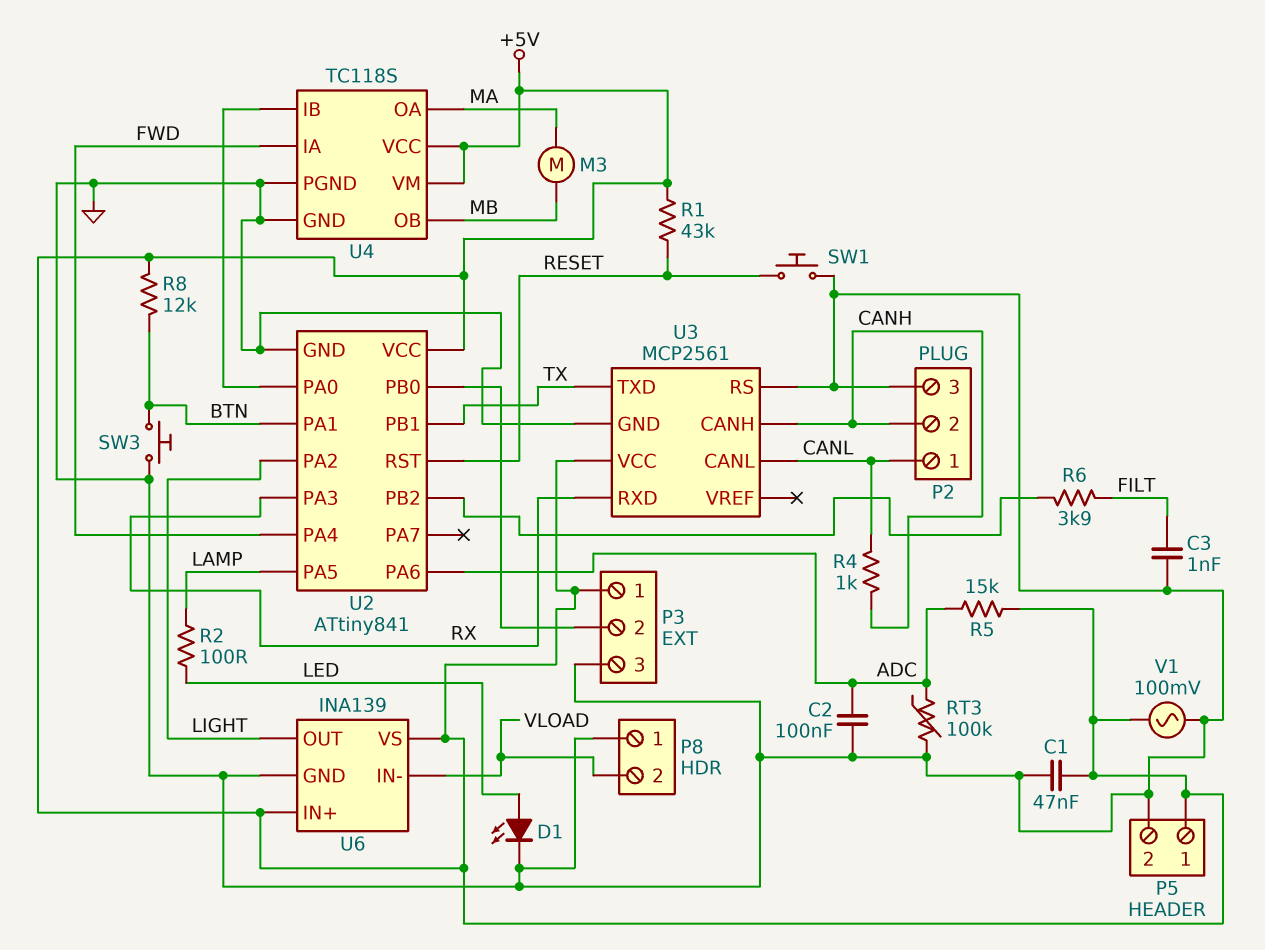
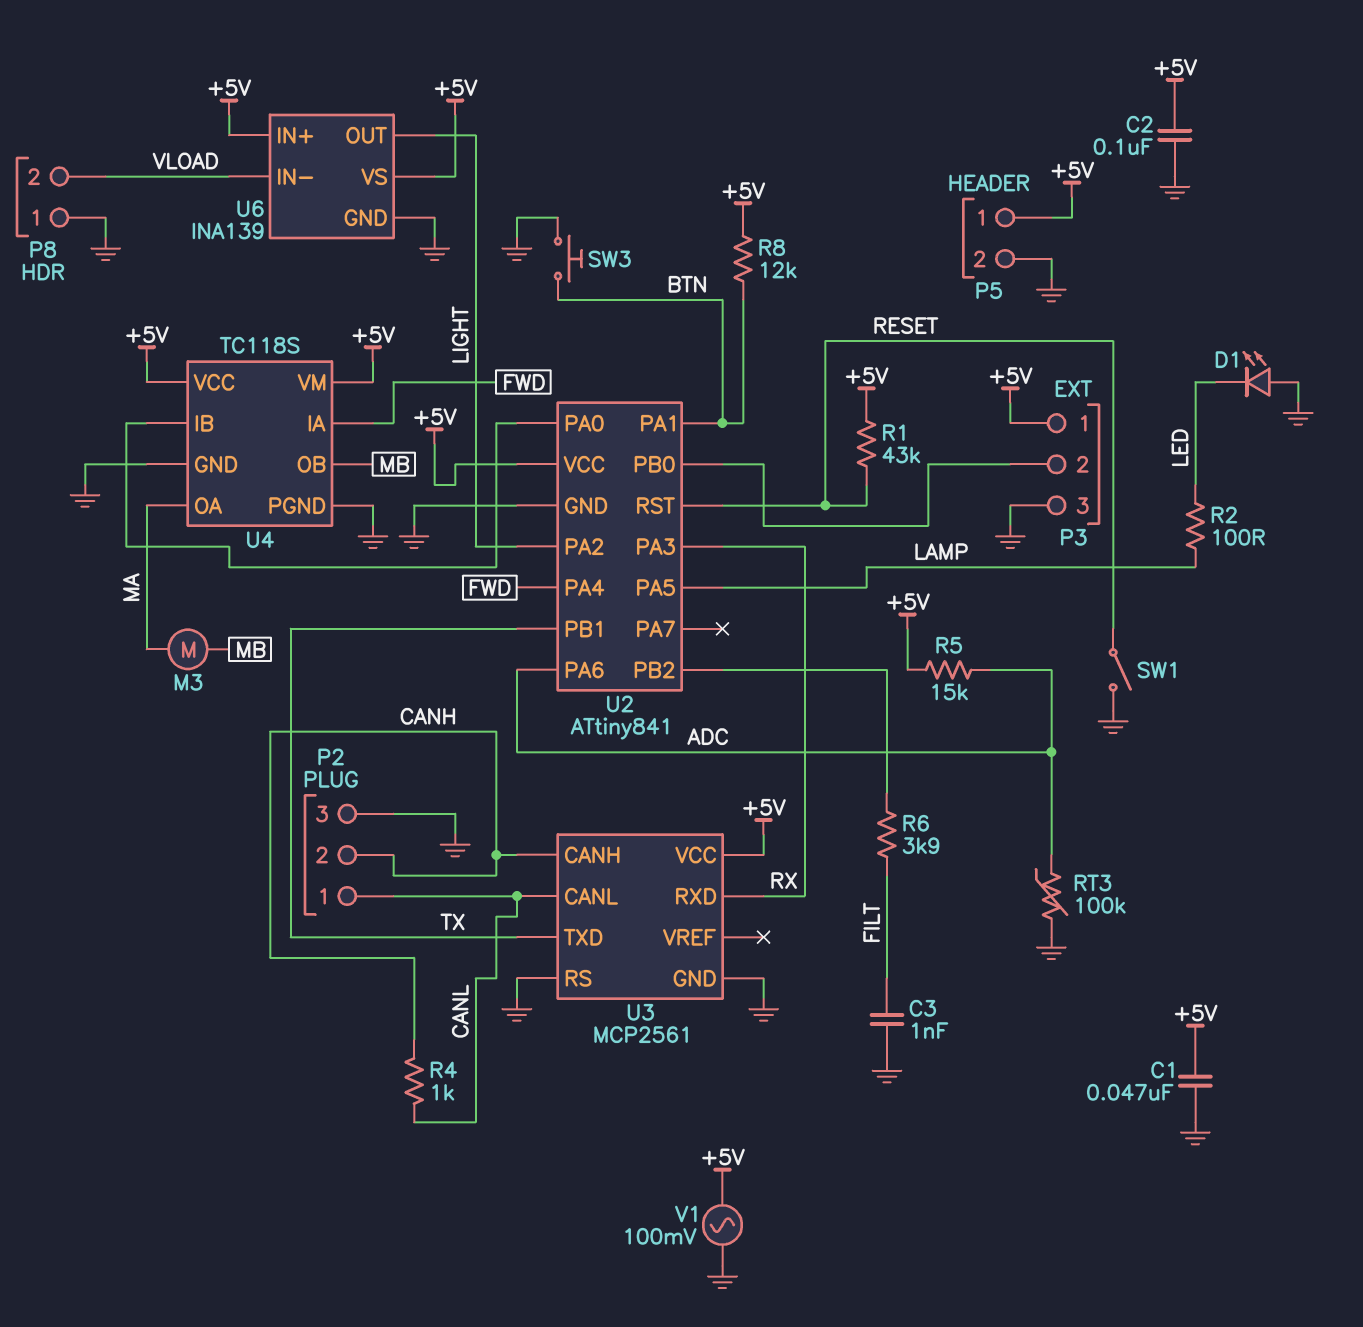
C2: 100nF (ADC, GND) -> 100nF (+5V, GND)
D1: LED (A LED, K GND) -> LED (A GND, K LED)
SW1: button (GND, RESET) -> switch (GND, RESET)

